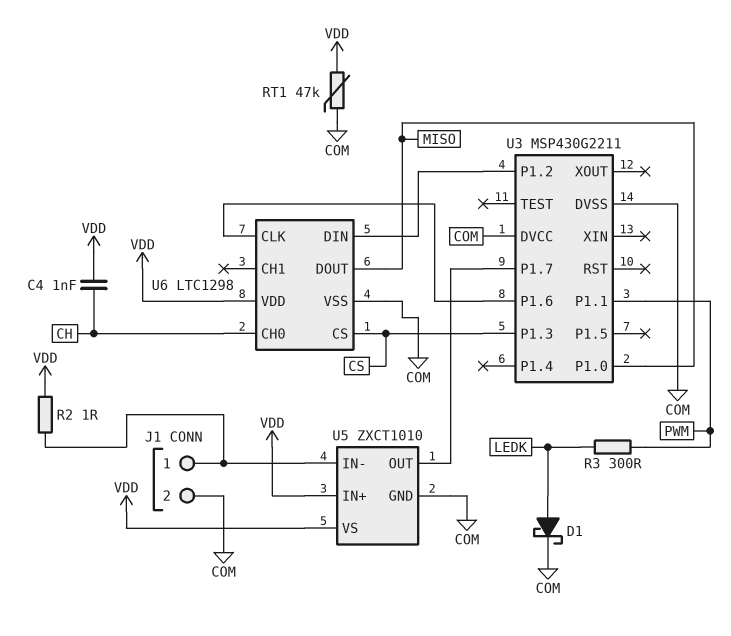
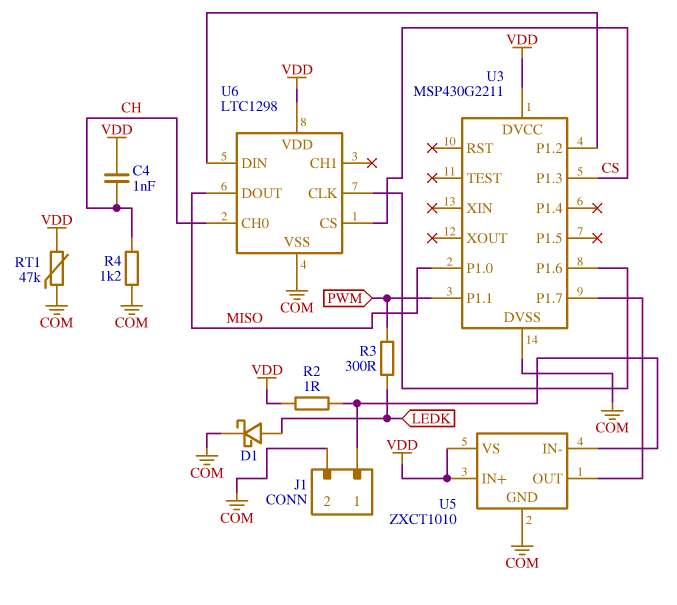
R4: none -> 1.2k (CH, COM)
U3 pin DVCC: COM -> VDD

